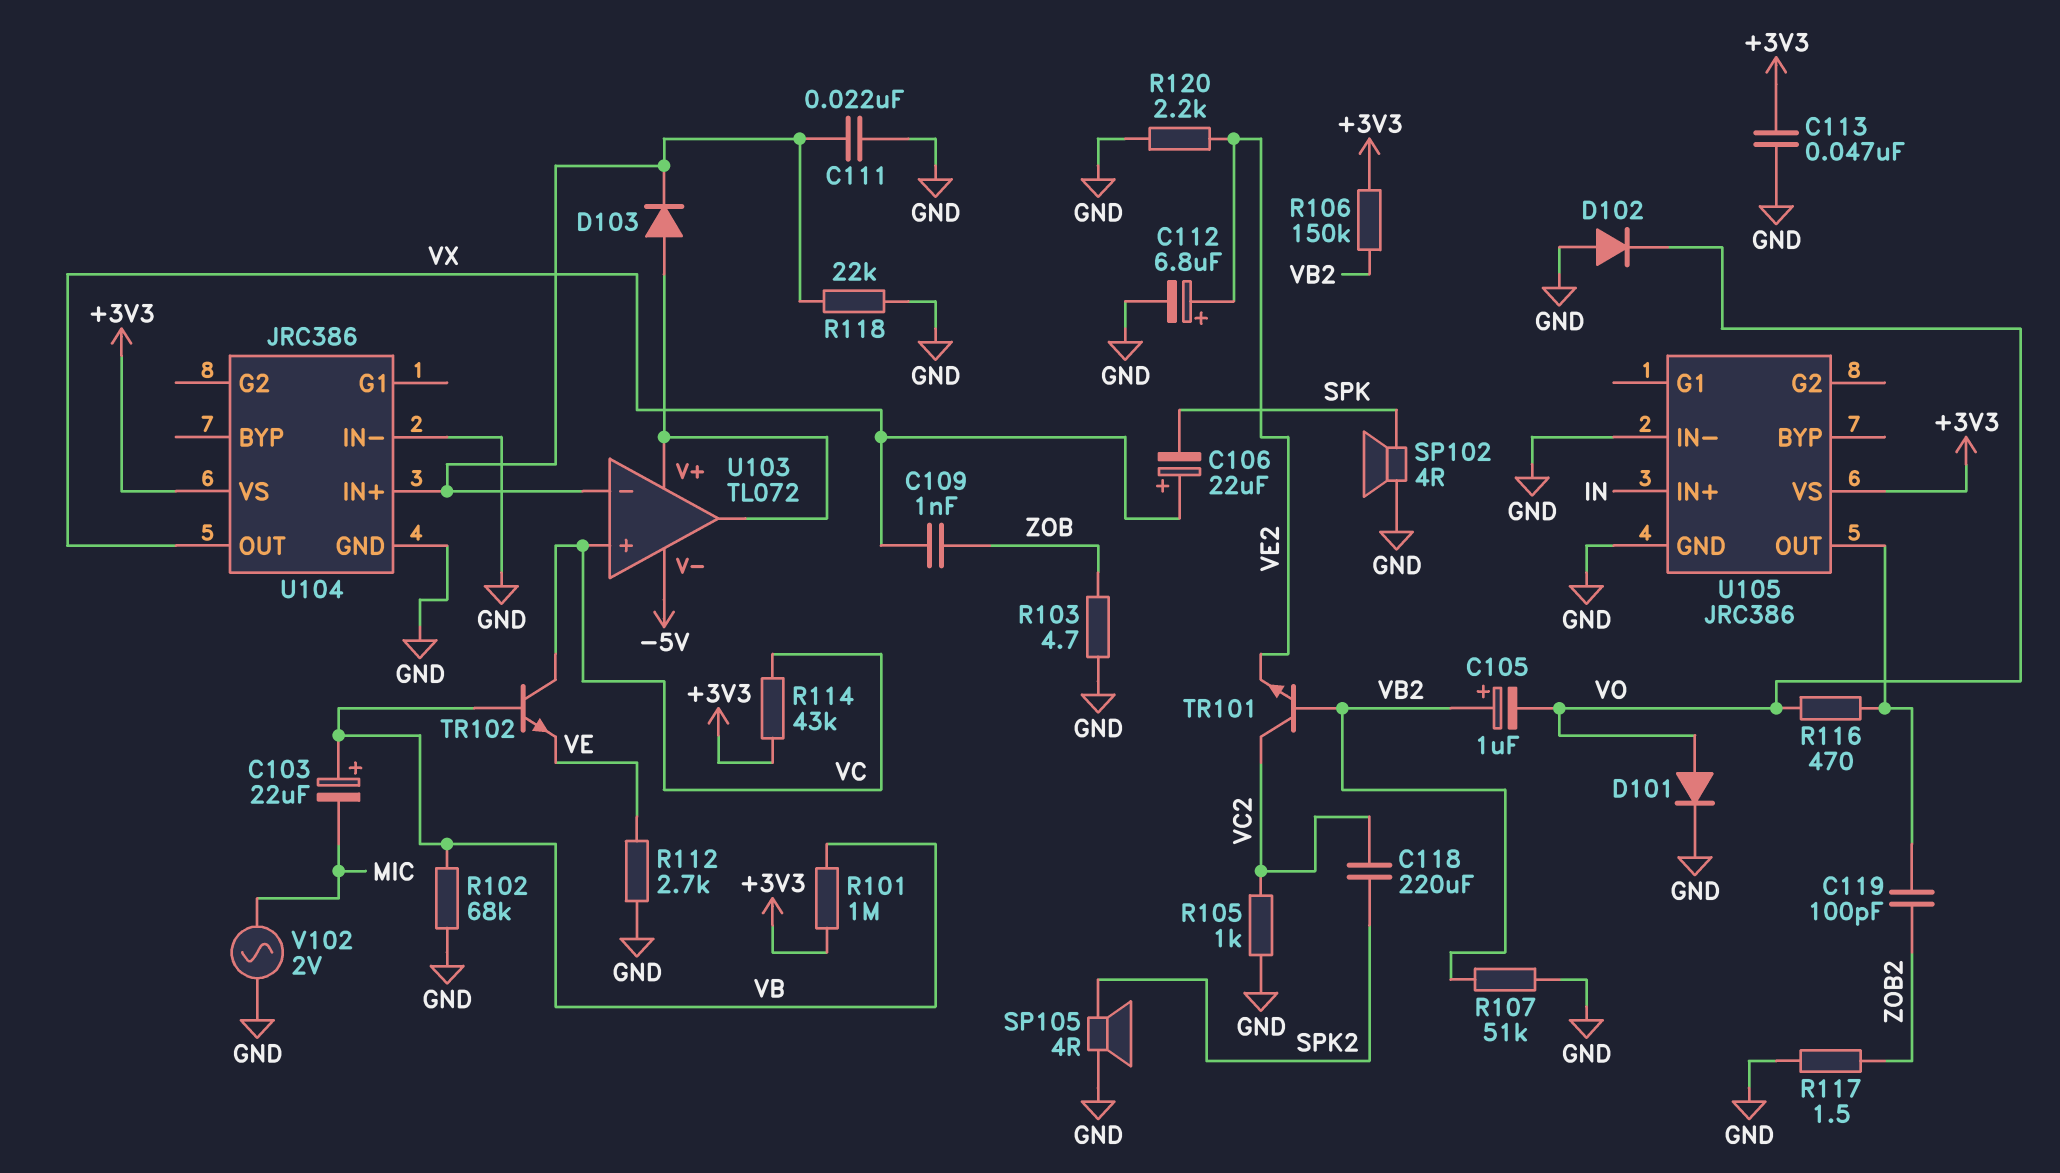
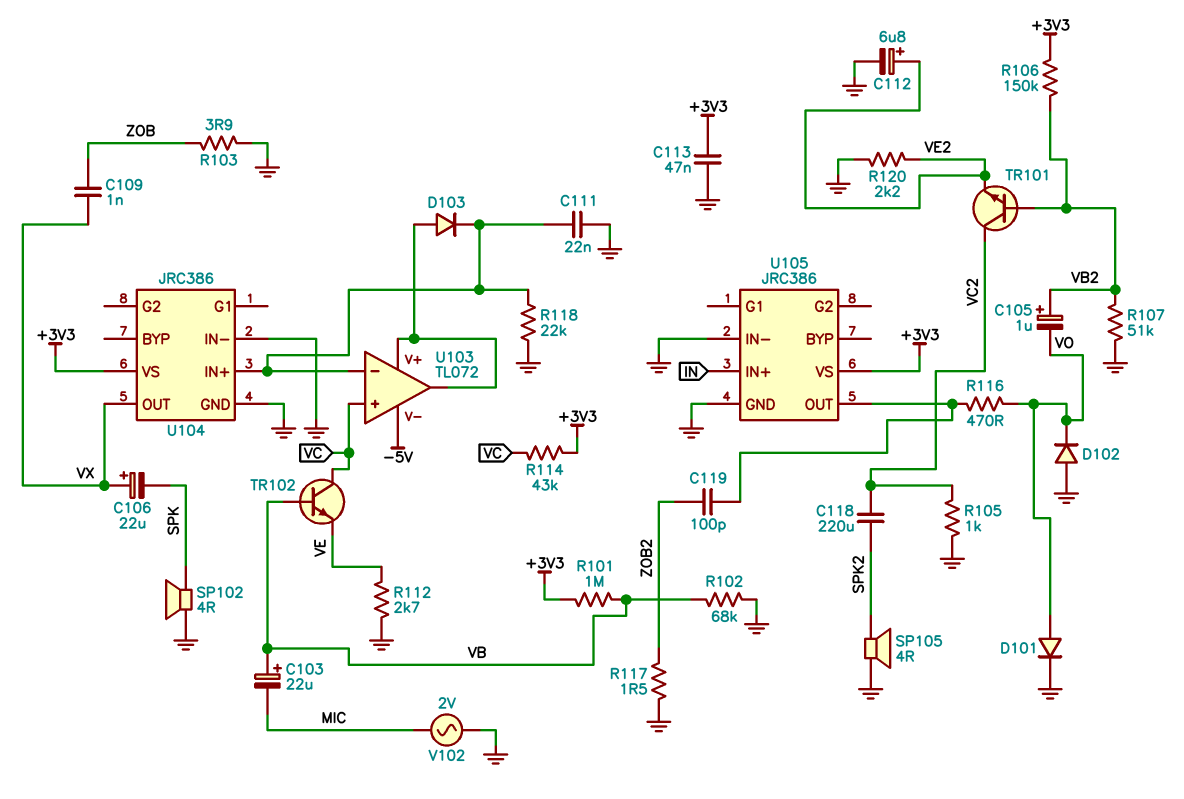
R103: 4.7 (GND, ZOB) -> 3.9 (GND, ZOB)

